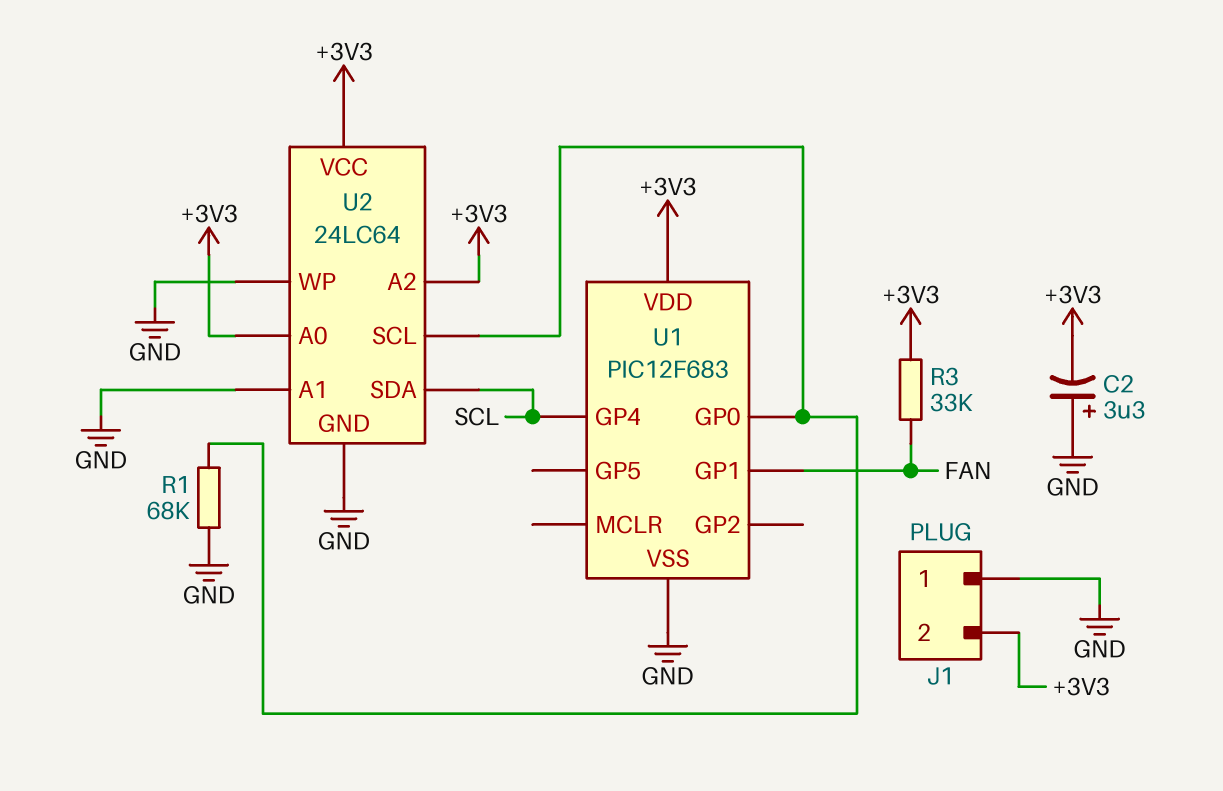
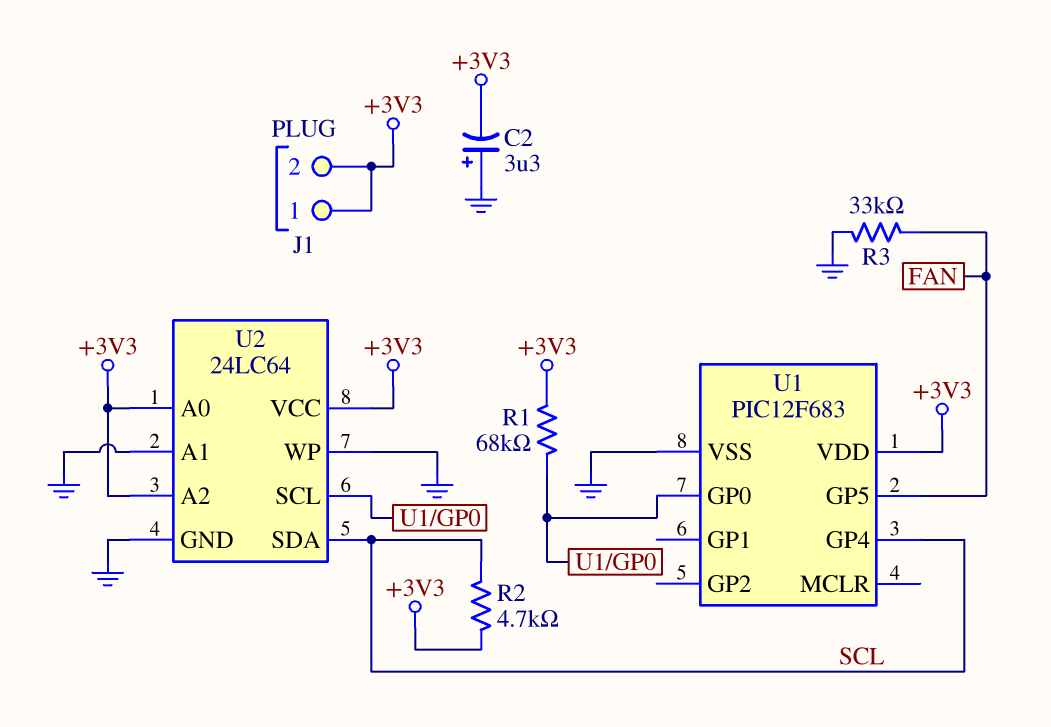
J1 pin 1: GND -> +3V3
R1: 68k (GND, U1/GP0) -> 68k (+3V3, U1/GP0)
R2: none -> 4.7k (+3V3, SCL)
R3: 33k (+3V3, FAN) -> 33k (FAN, GND)
U1 pin GP1: FAN -> none
U1 pin GP5: none -> FAN

